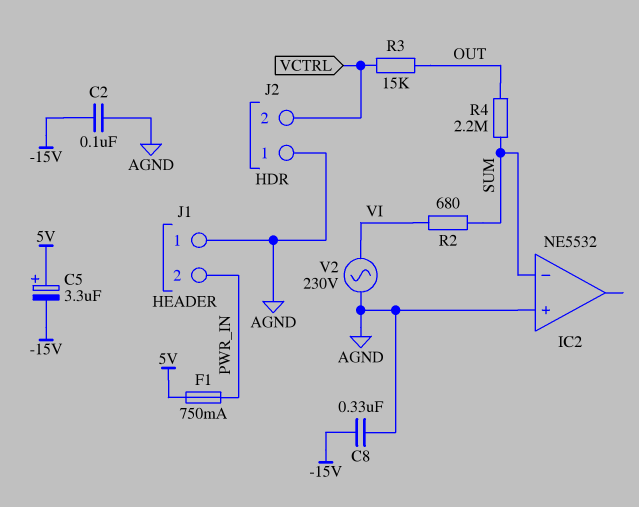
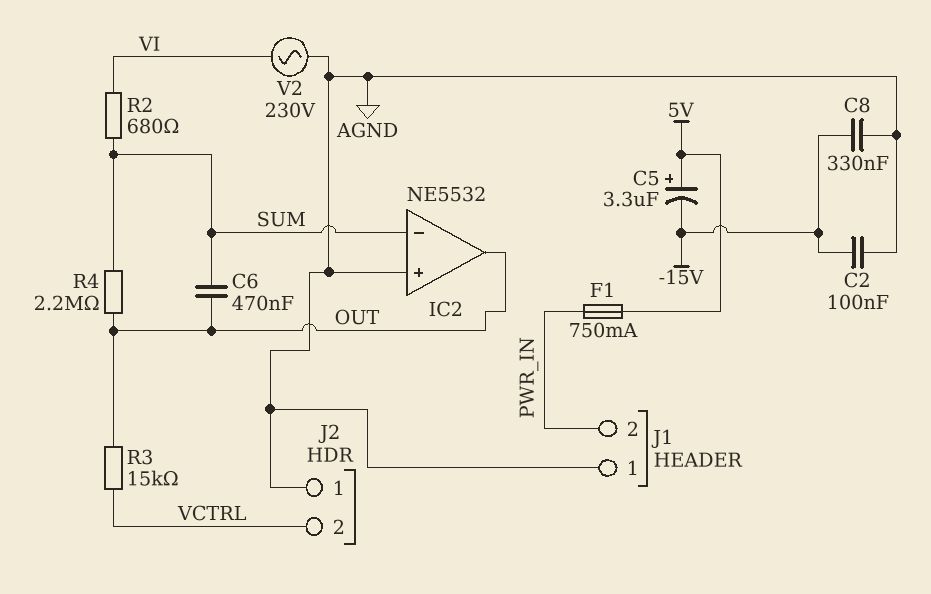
C6: none -> 470nF (OUT, SUM)
IC2 pin out: none -> OUT

